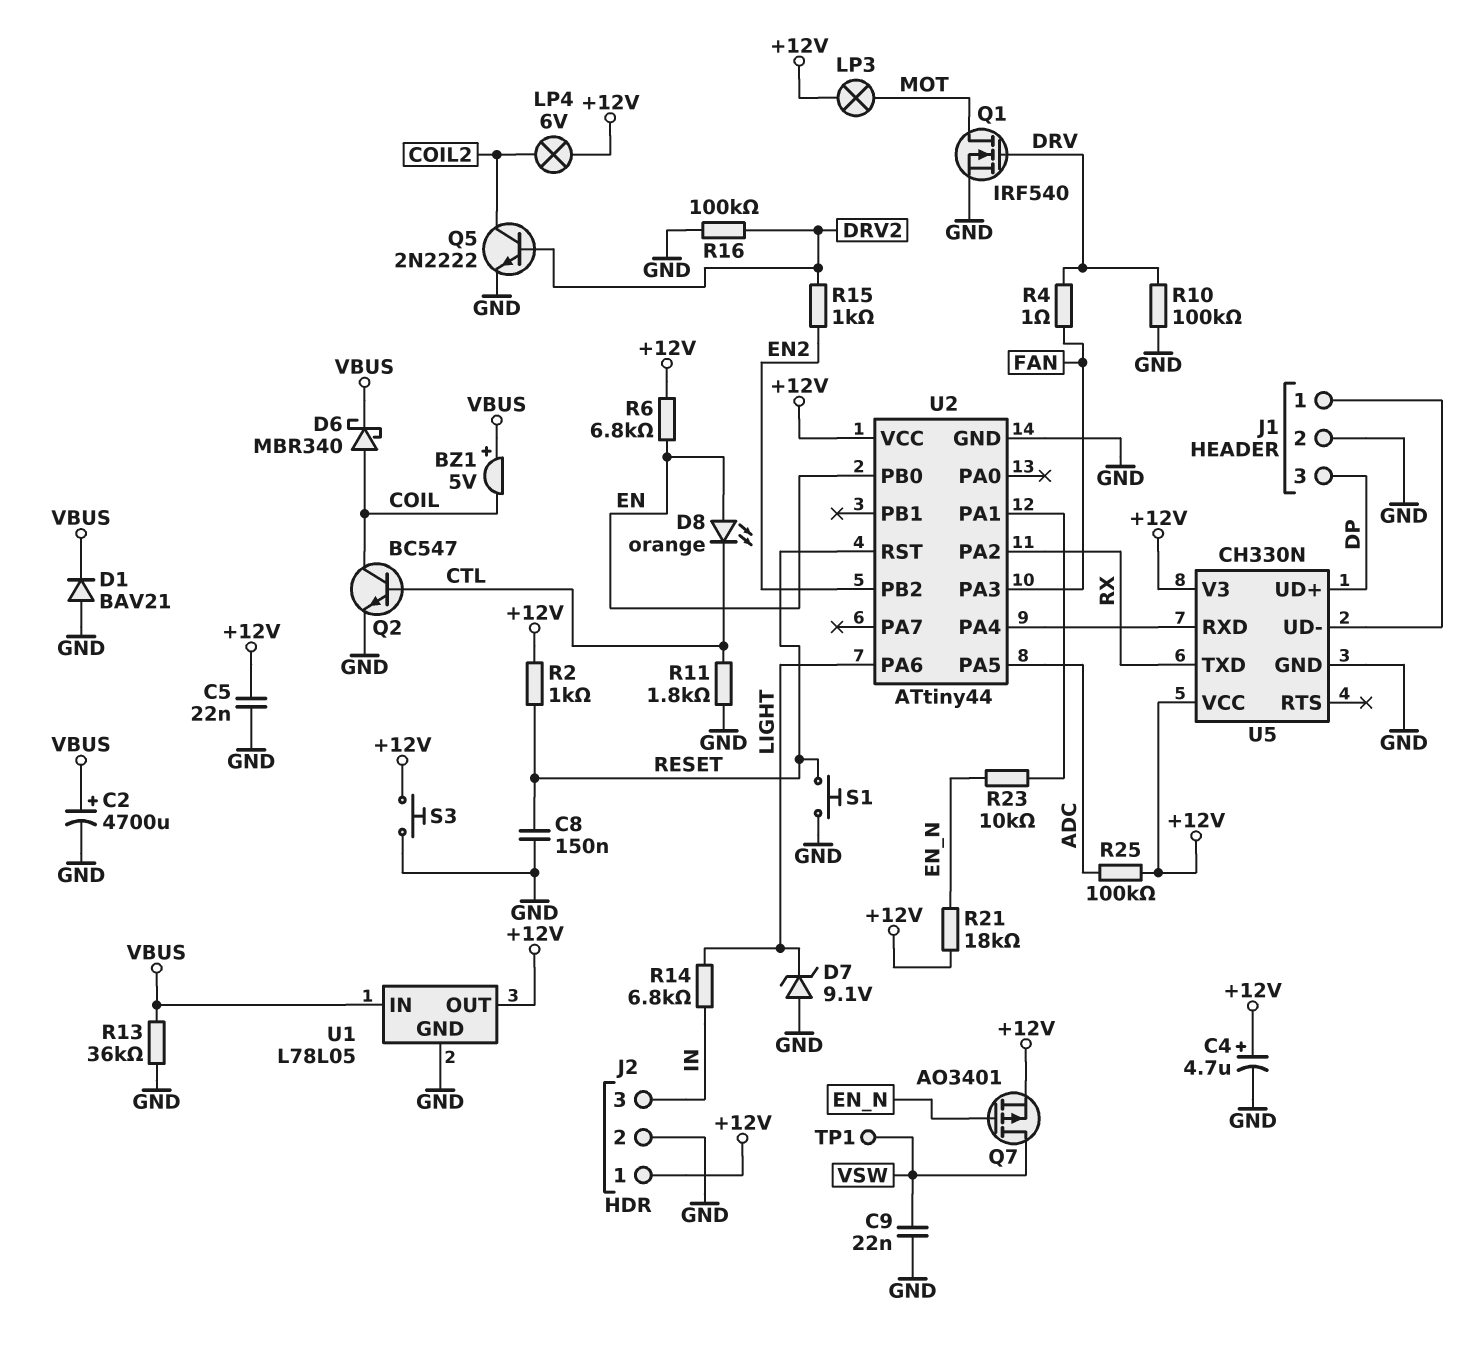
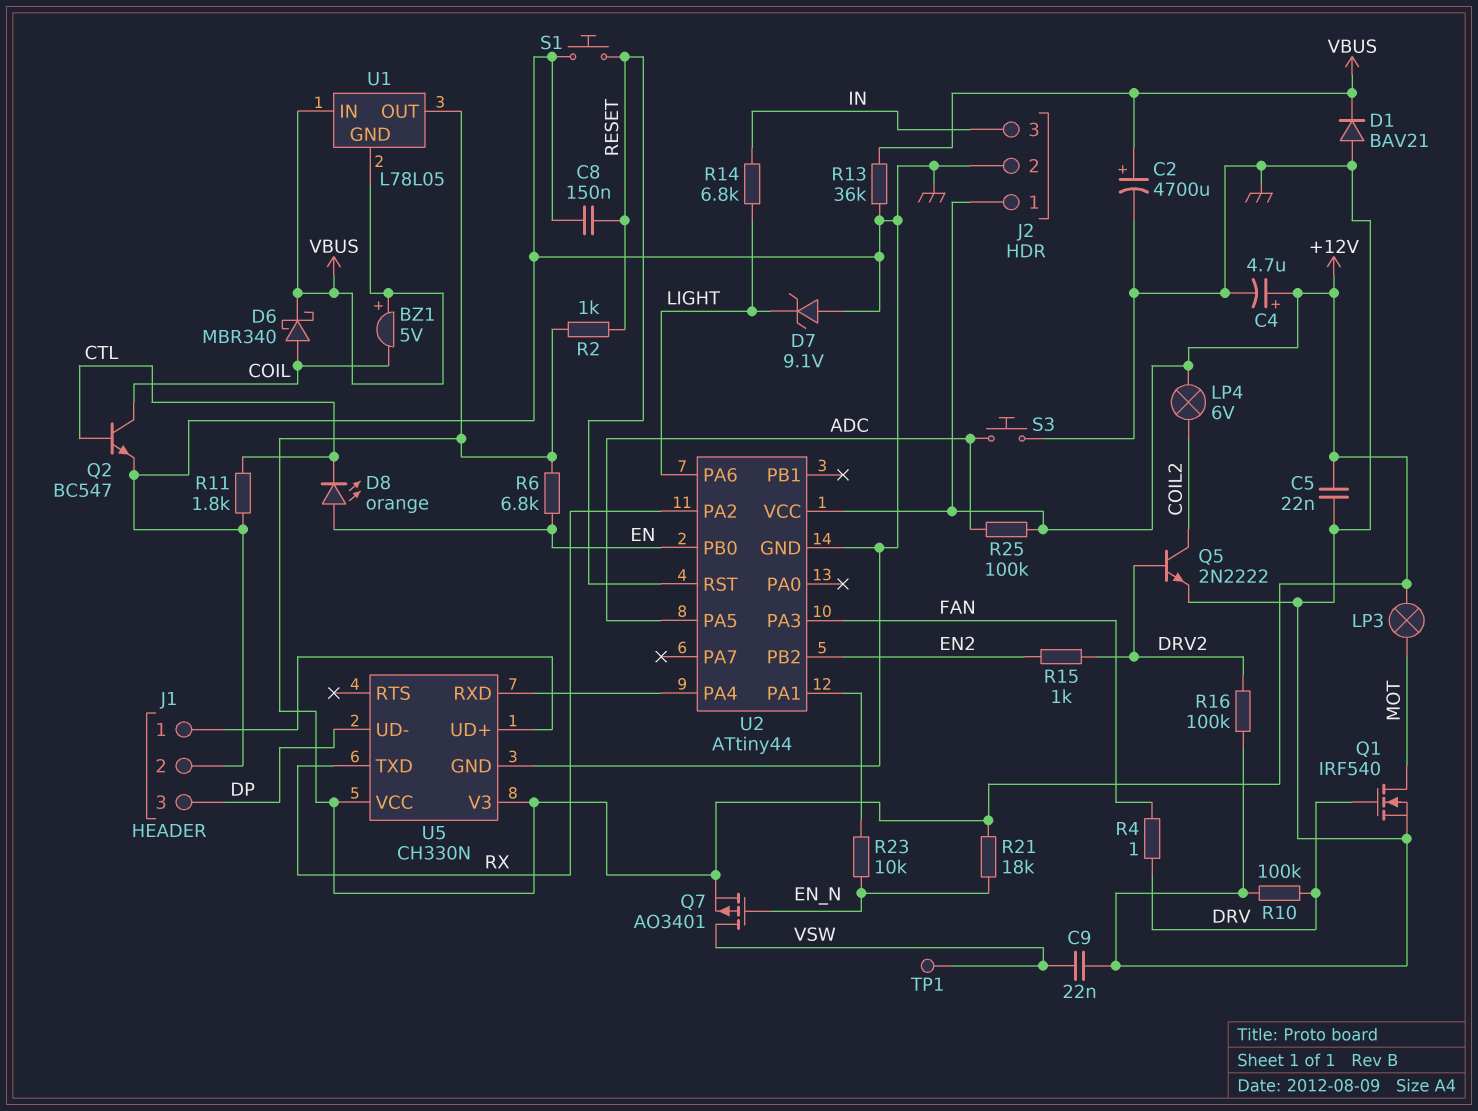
S3: button (+12V, GND) -> button (ADC, GND)
U1 pin GND: GND -> VBUS
U5 pin UD+: DP -> J1/1
U5 pin UD-: J1/1 -> DP

